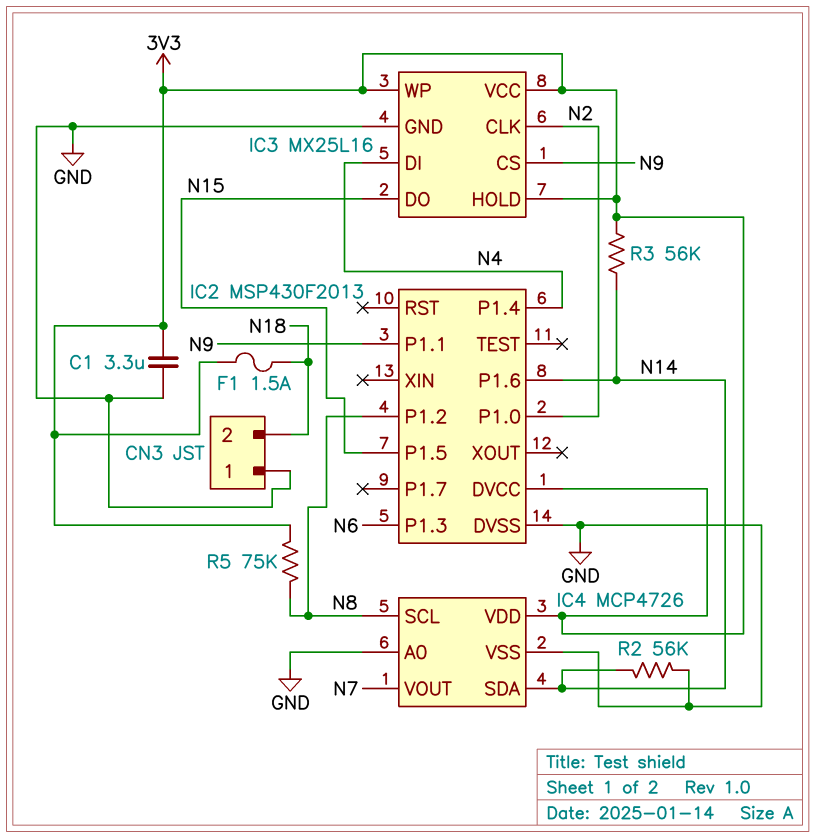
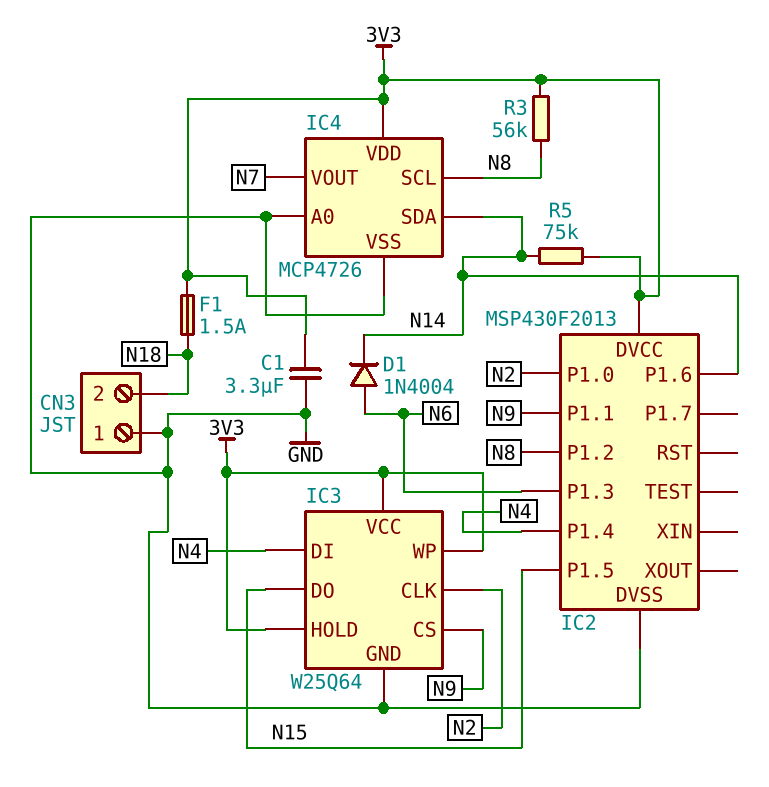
D1: none -> diode 1N4004 (A N6, K N14)
IC3: MX25L16 -> W25Q64
R2: 56k (GND, N14) -> none
R3: 56k (3V3, N14) -> 56k (3V3, N8)
R5: 75k (3V3, N8) -> 75k (3V3, N14)

